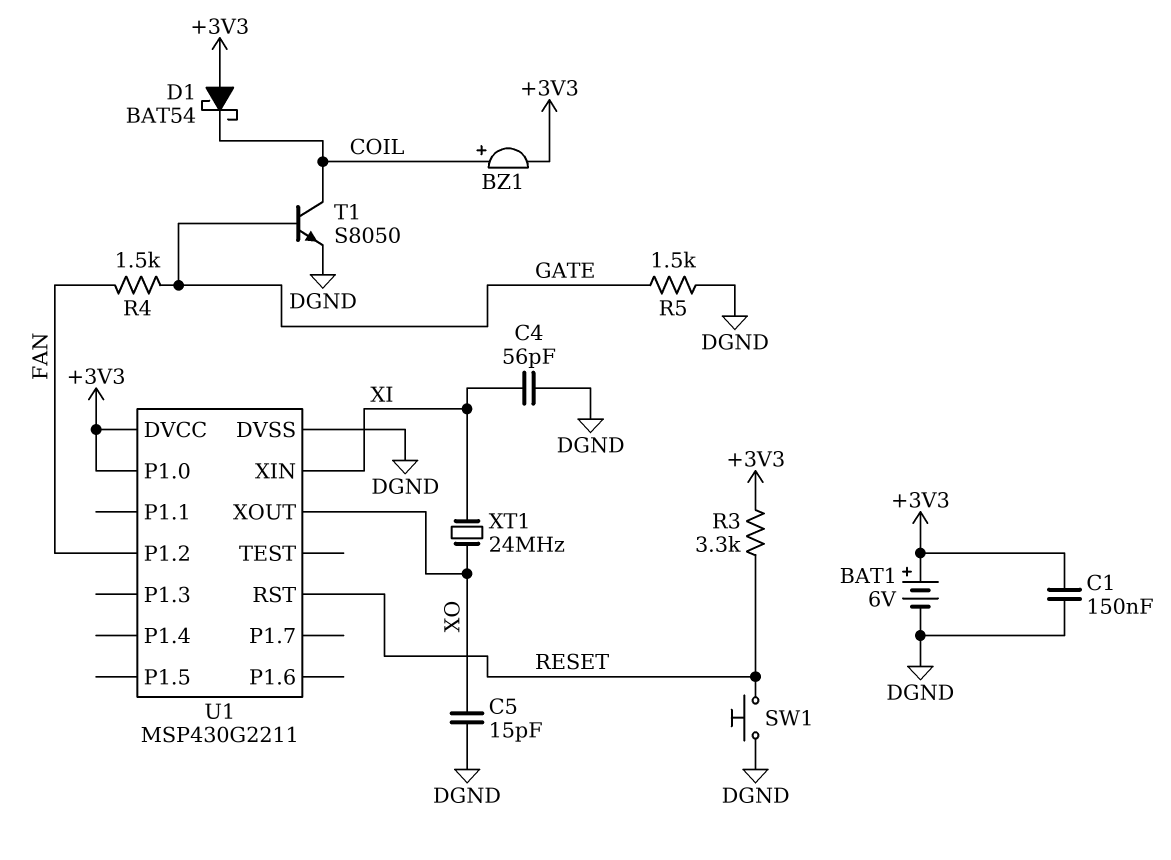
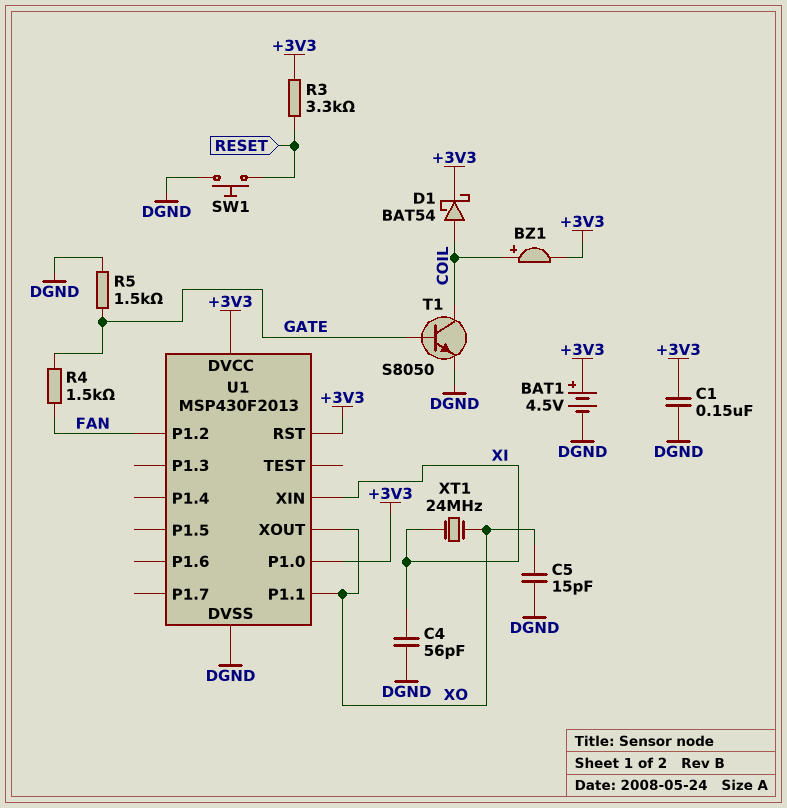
BAT1: 6V (plus +3V3, minus DGND) -> 4.5V (plus +3V3, minus DGND)
D1: schottky BAT54 (A +3V3, K COIL) -> schottky BAT54 (A COIL, K +3V3)
U1: MSP430G2211 -> MSP430F2013
U1 pin P1.1: none -> XO
U1 pin RST: RESET -> +3V3

